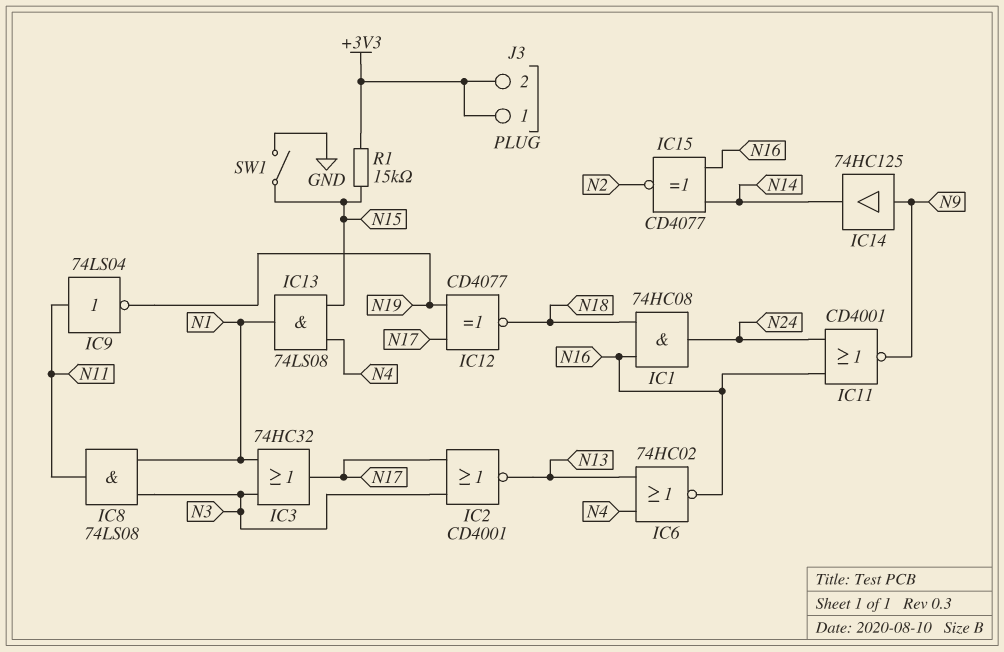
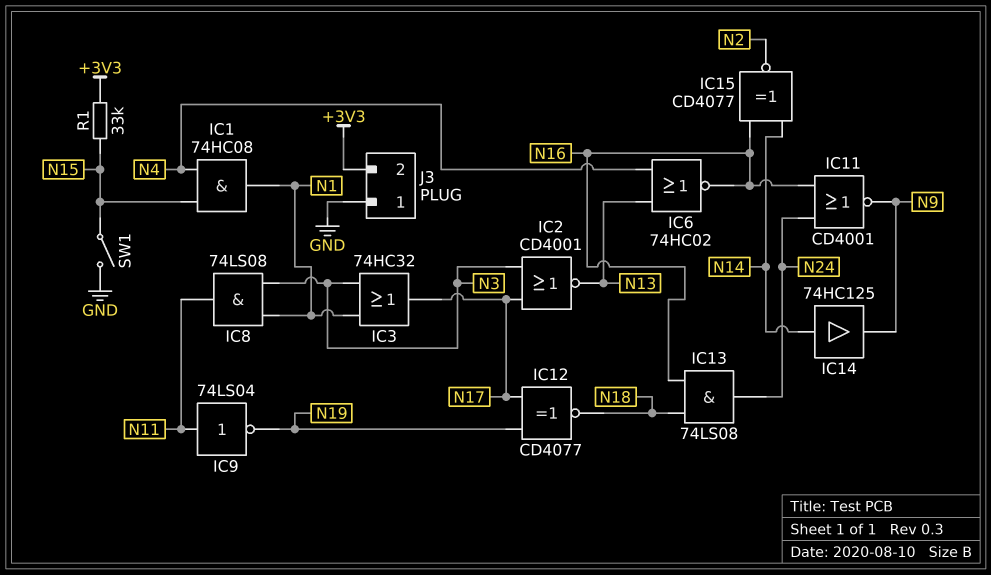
IC1: AND 74HC08 (in N16, in N18, out N24) -> AND 74HC08 (in N4, in N15, out N1)
IC13: AND 74LS08 (in N4, in N15, out N1) -> AND 74LS08 (in N16, in N18, out N24)
IC14: buffer 74HC125 (in N9, out N14) -> buffer 74HC125 (in N14, out N9)
J3 pin 1: +3V3 -> GND
R1: 15k (+3V3, N15) -> 33k (+3V3, N15)

